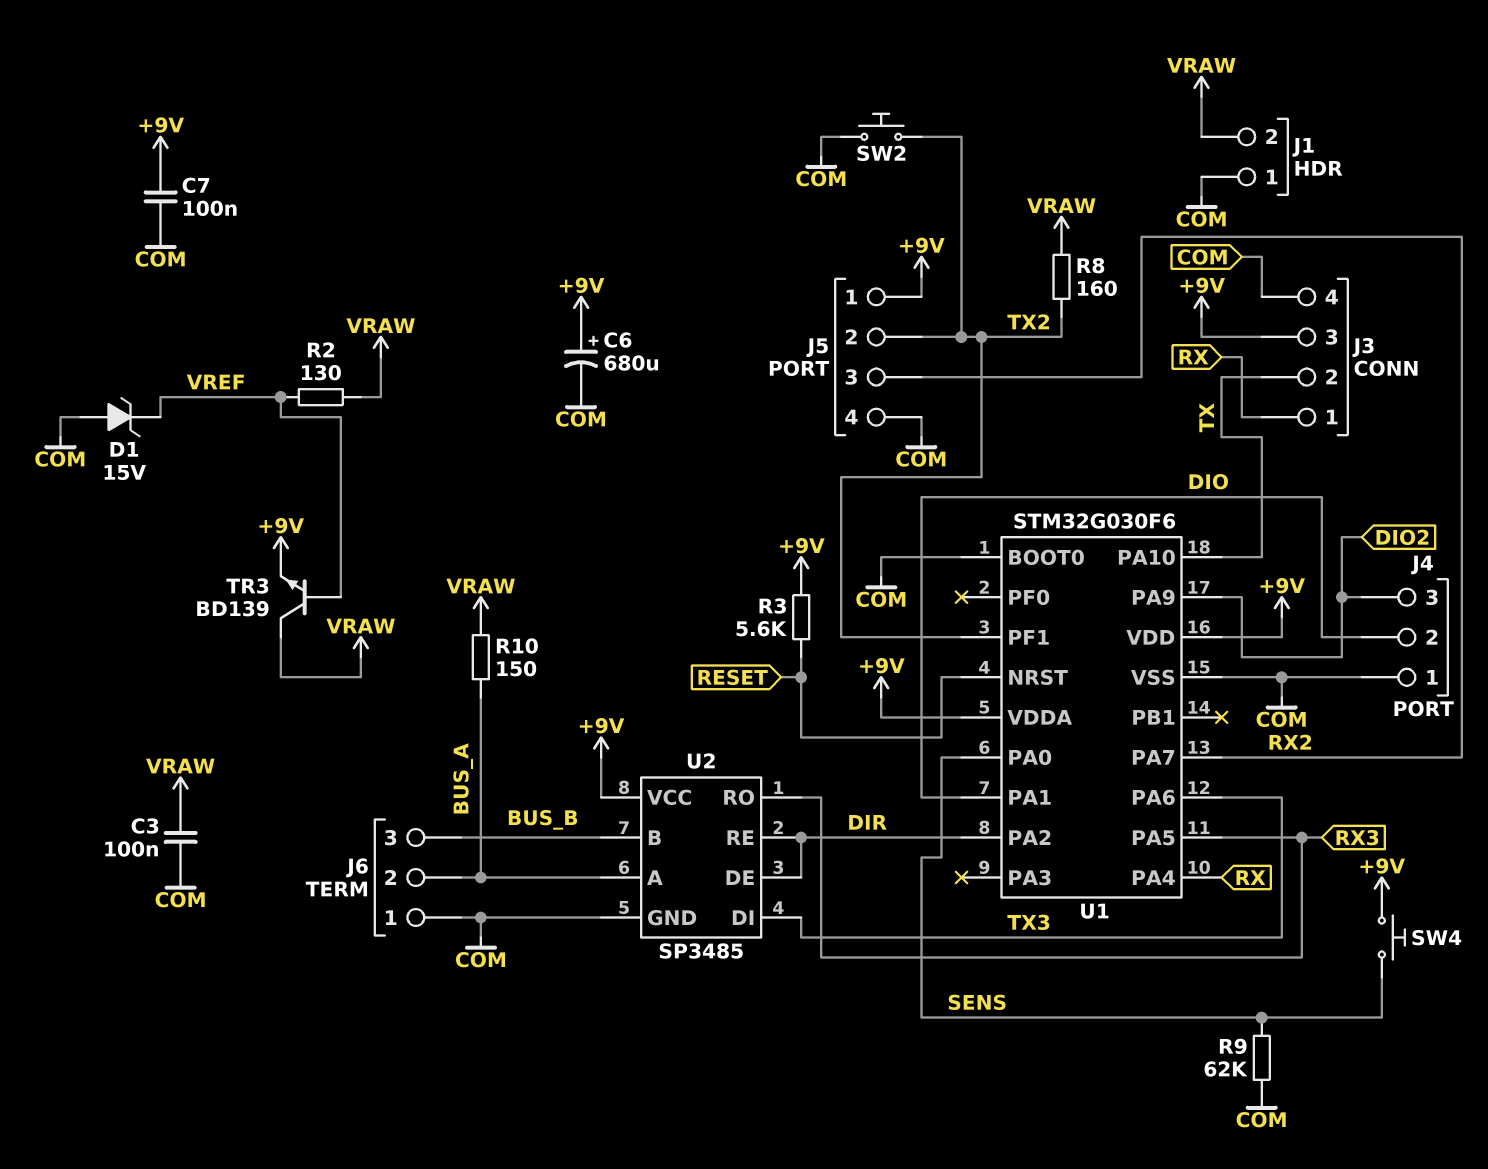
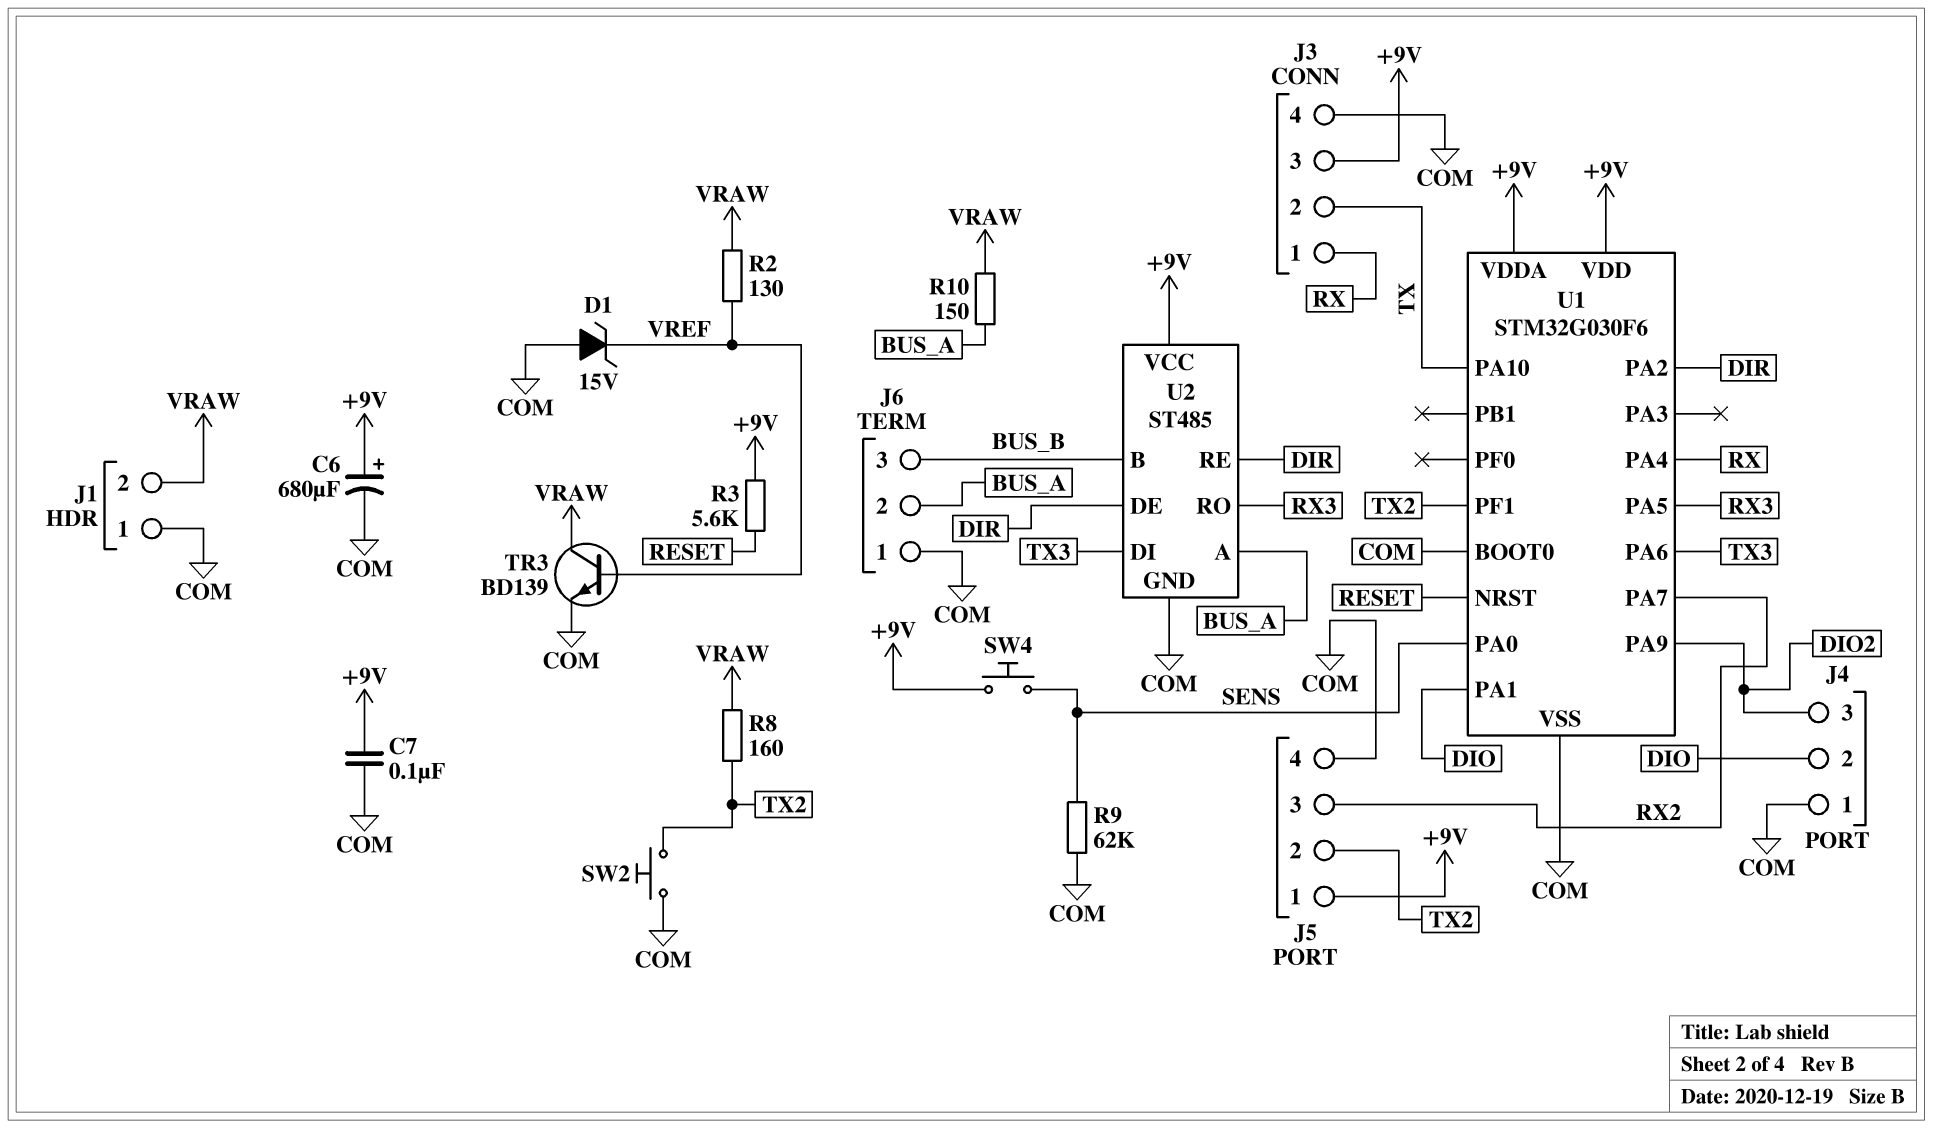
C3: 100nF (COM, VRAW) -> none
TR3: NPN BD139 (B VREF, C VRAW, E +9V) -> NPN BD139 (B VREF, C VRAW, E COM)
U2: SP3485 -> ST485

